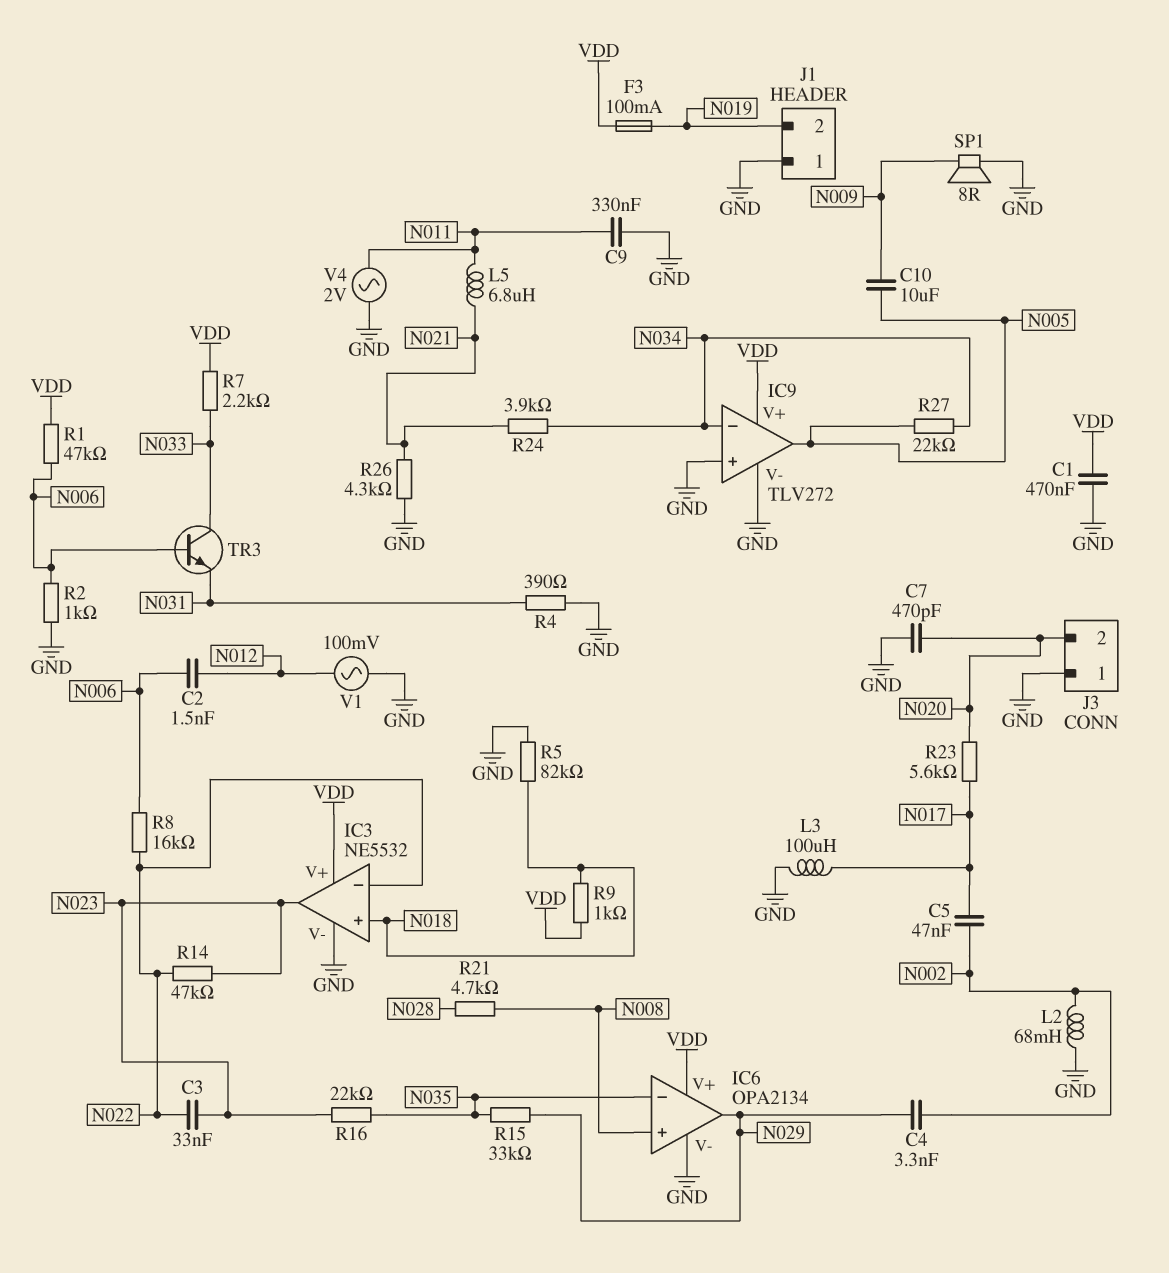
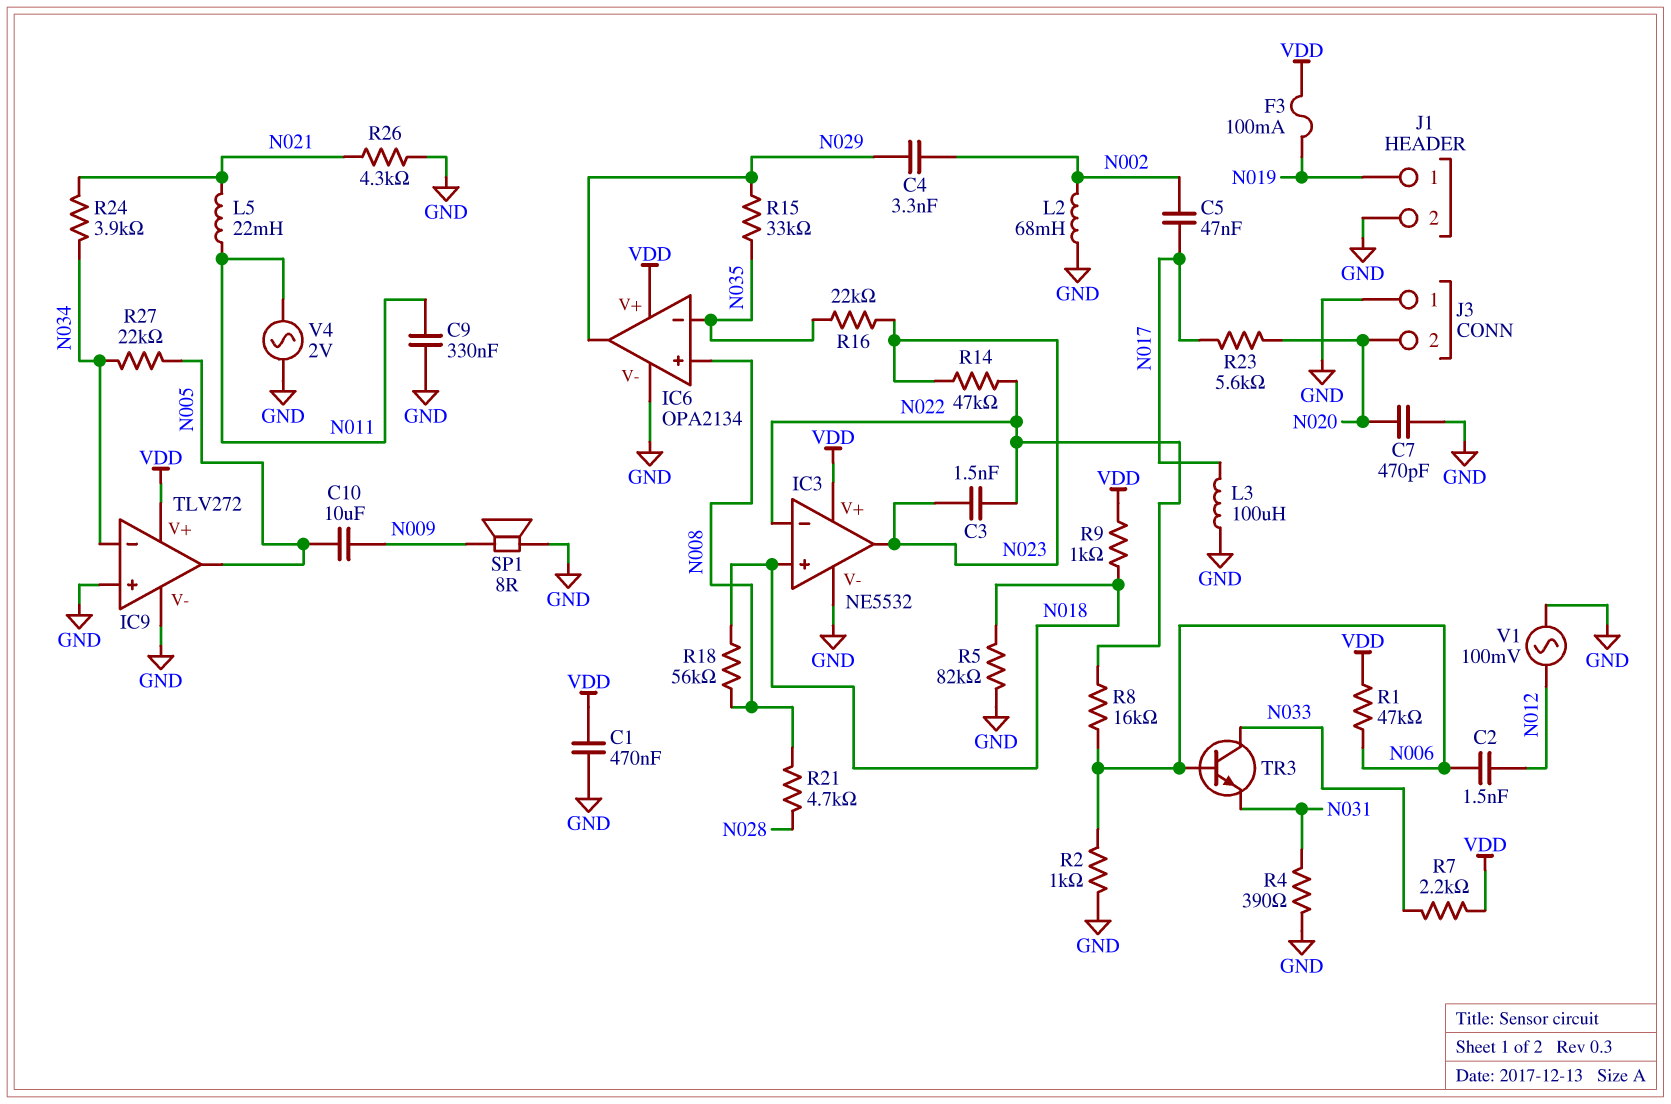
C3: 33nF (N022, N023) -> 1.5nF (N022, N023)
J1 pin 1: GND -> N019
J1 pin 2: N019 -> GND
L5: 6.8uH (N011, N021) -> 22mH (N011, N021)
R18: none -> 56k (N008, N018)

